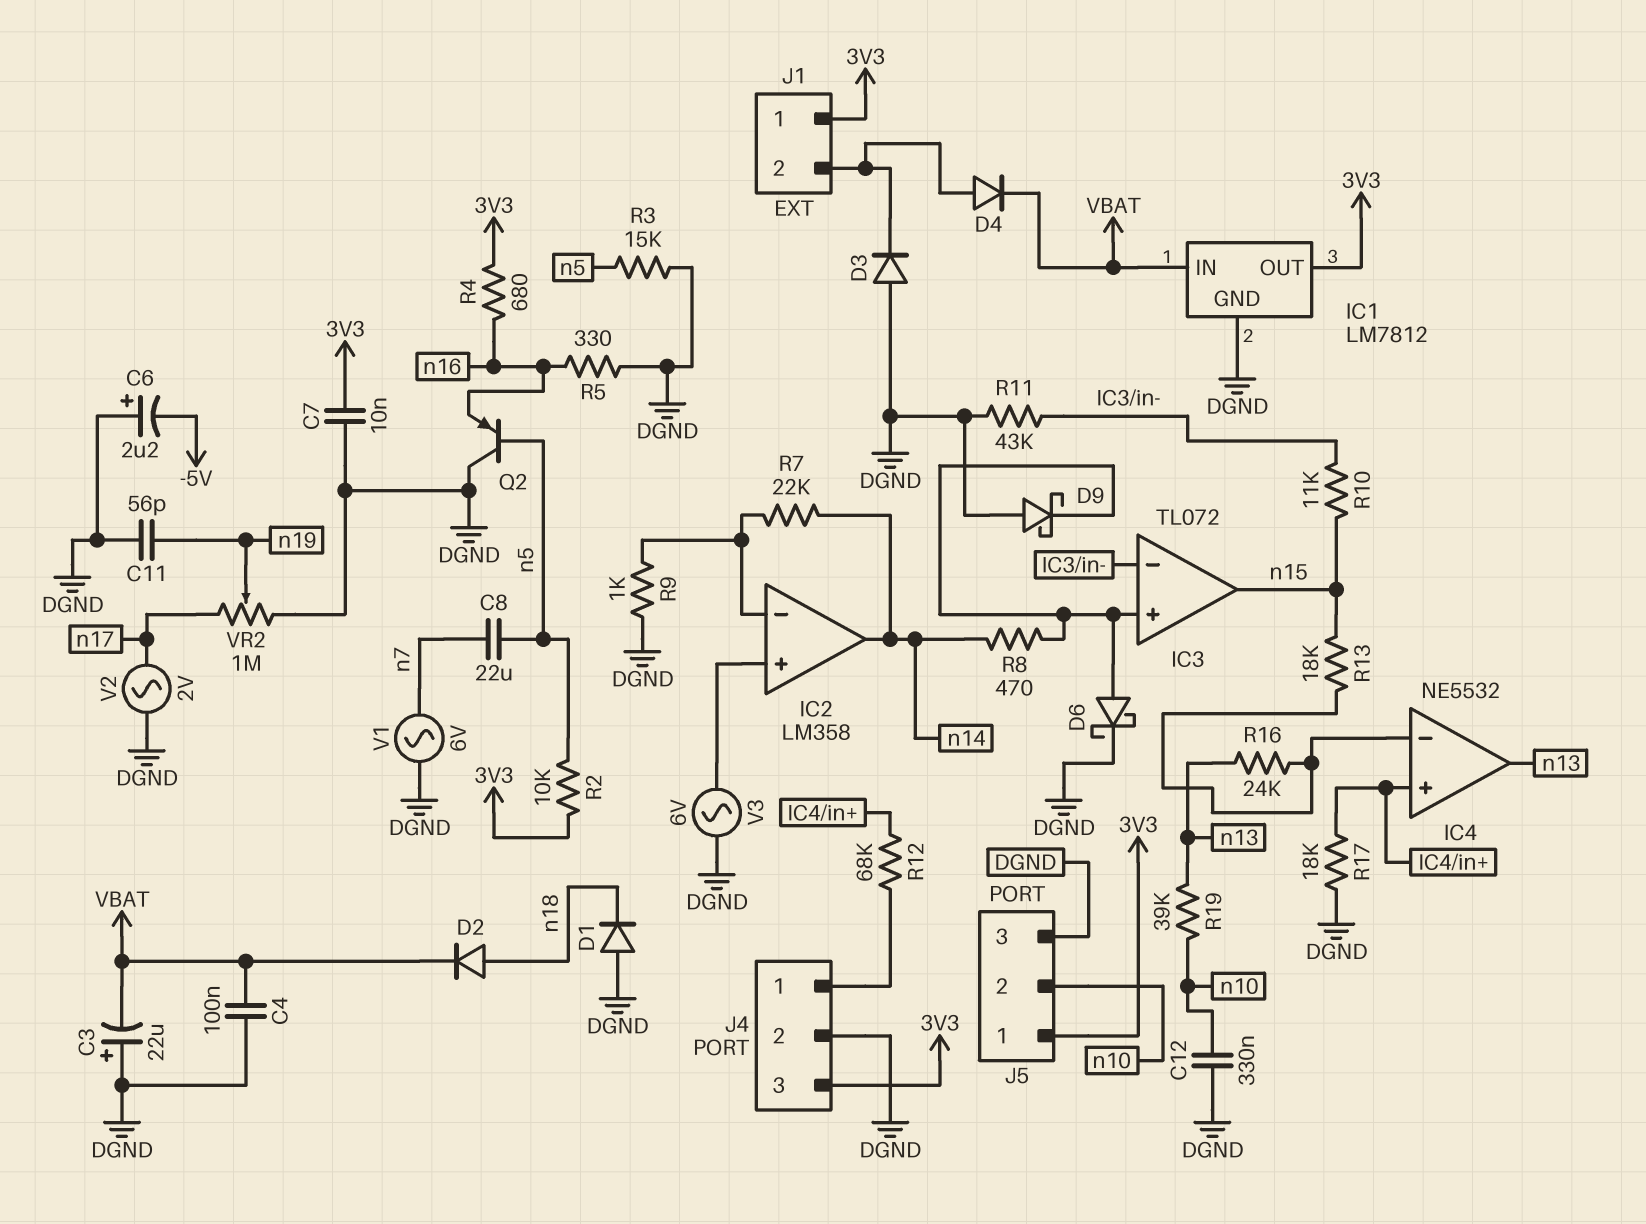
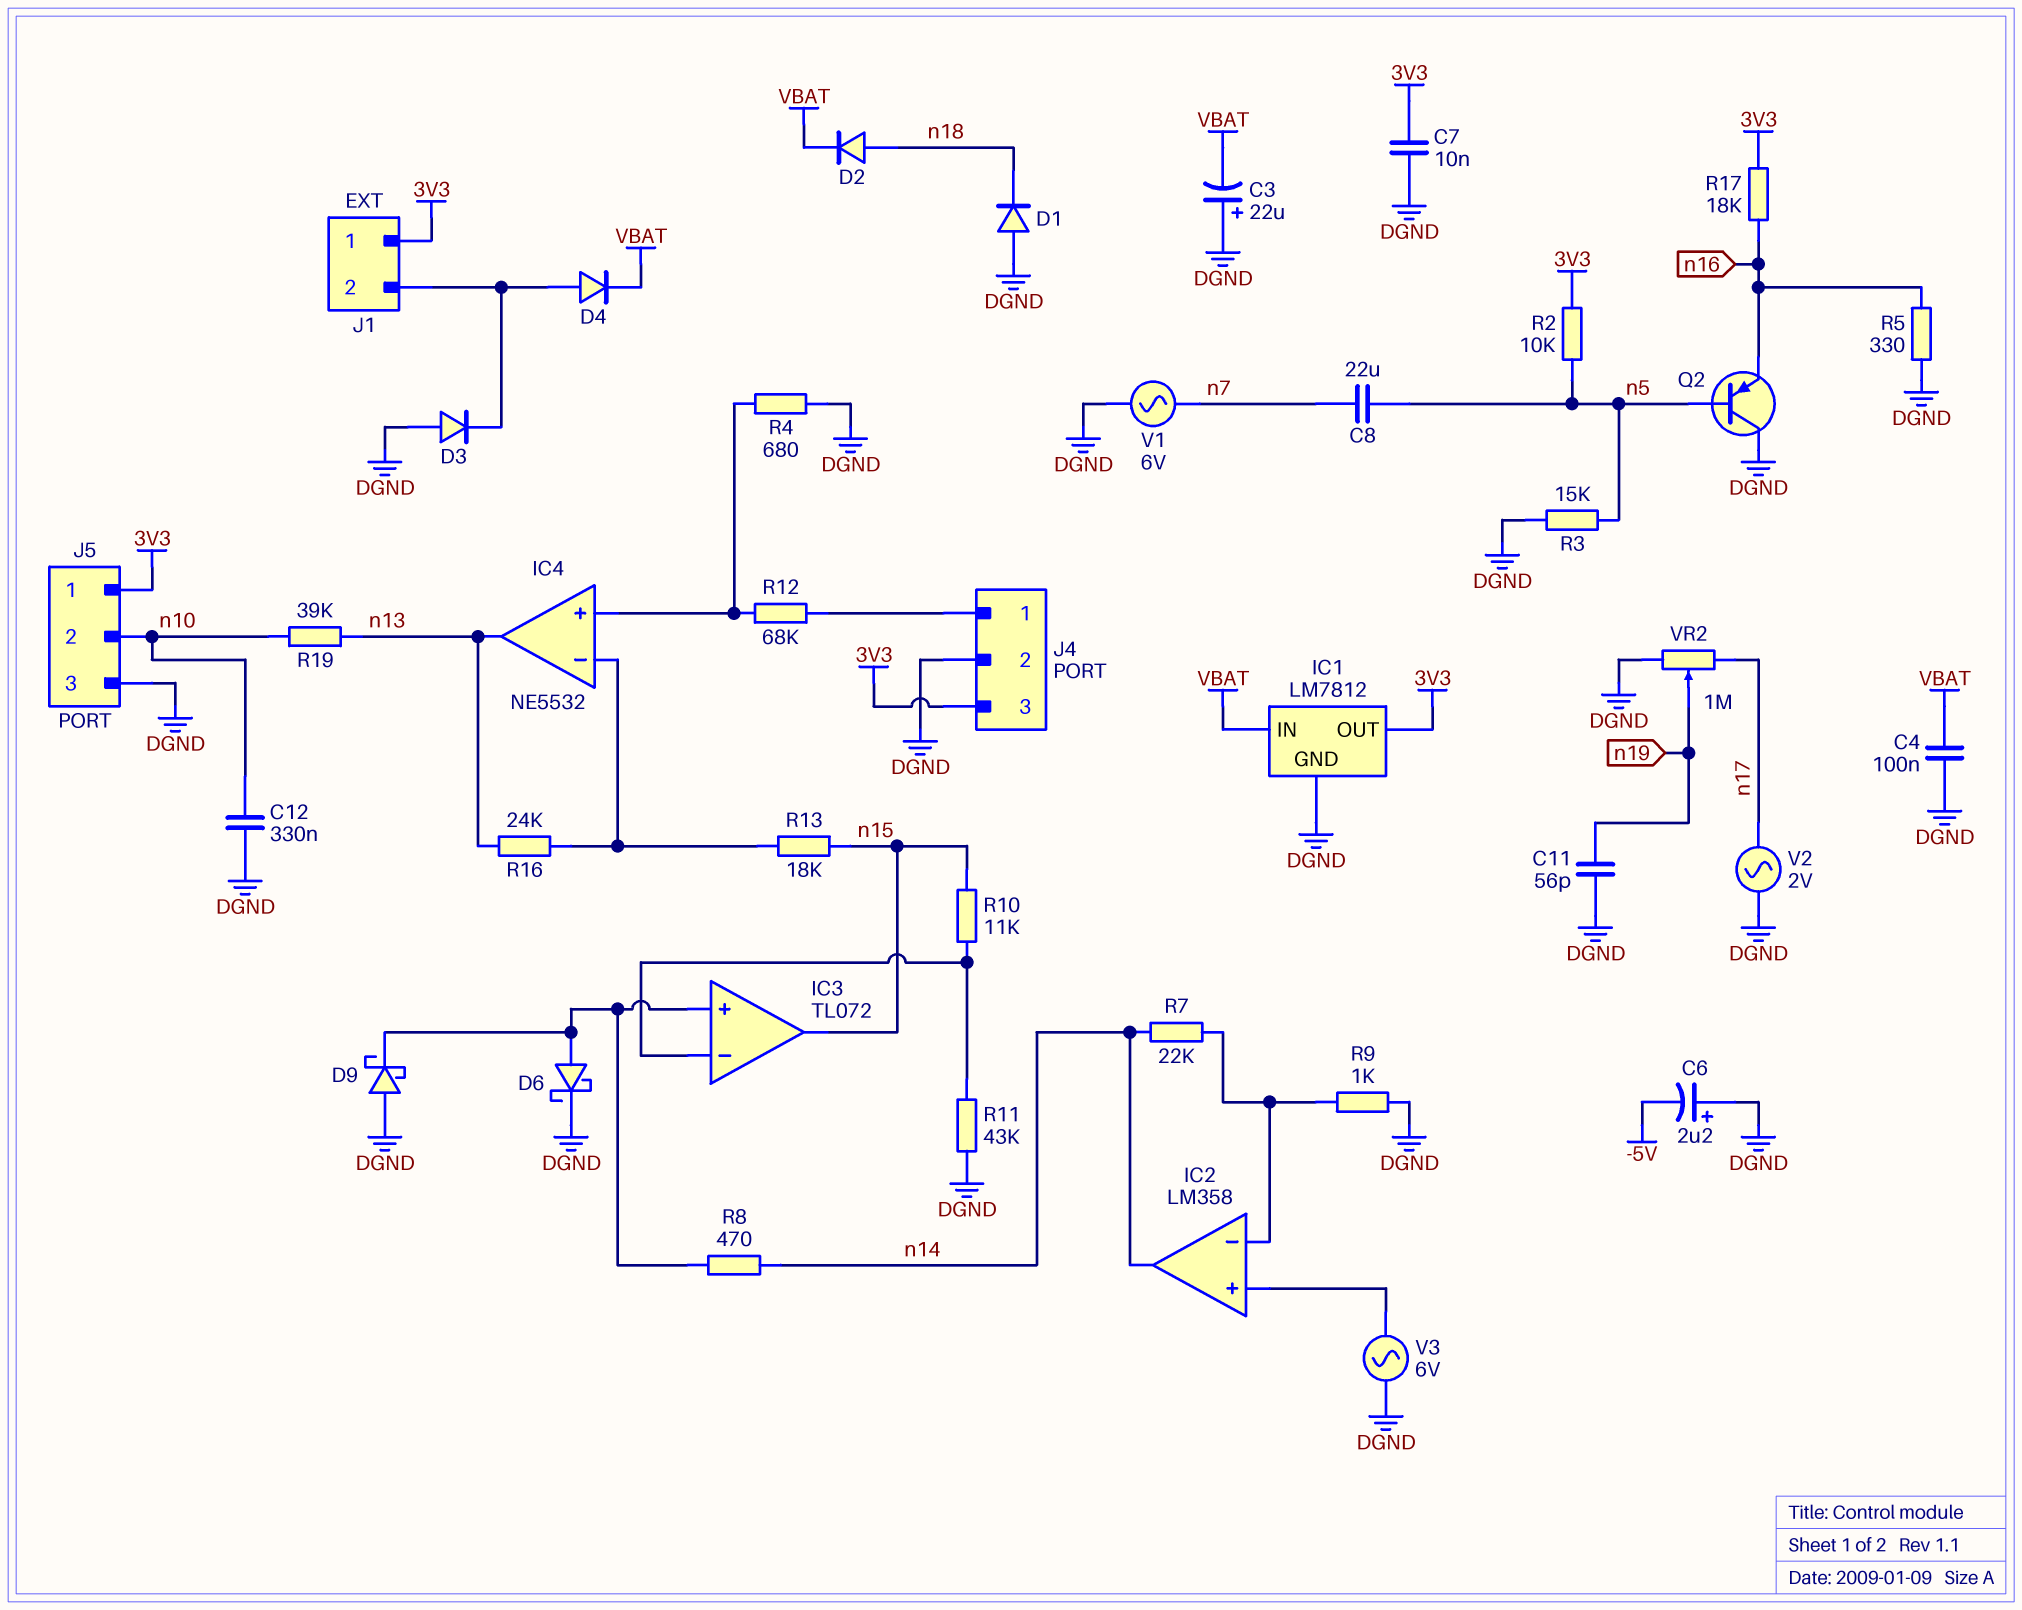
R4: 680 (3V3, n16) -> 680 (DGND, IC4/in+)
R17: 18k (DGND, IC4/in+) -> 18k (3V3, n16)

